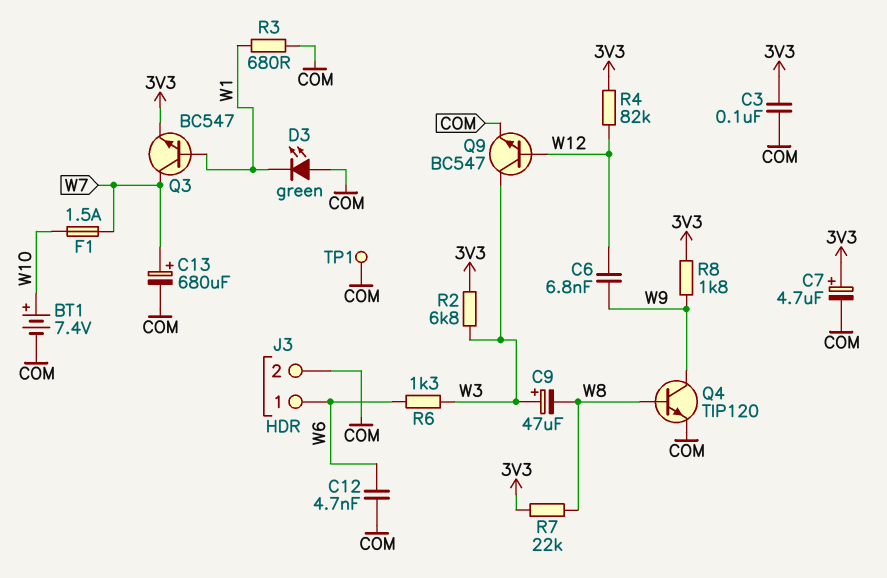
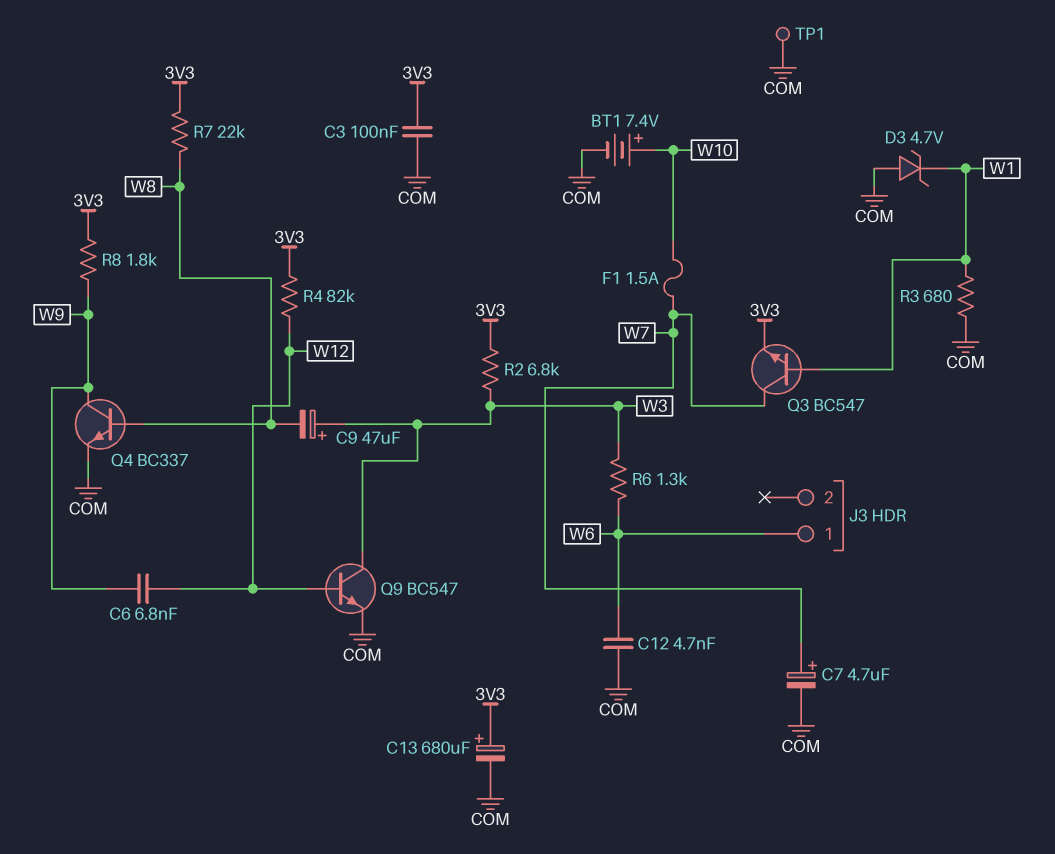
C7: 4.7uF (plus 3V3, minus COM) -> 4.7uF (plus W7, minus COM)
C13: 680uF (plus W7, minus COM) -> 680uF (plus 3V3, minus COM)
D3: LED green (A COM, K W1) -> zener 4.7V (A COM, K W1)
J3 pin 2: COM -> none
Q4: NPN TIP120 (B W8, C W9, E COM) -> NPN BC337 (B W8, C W9, E COM)

